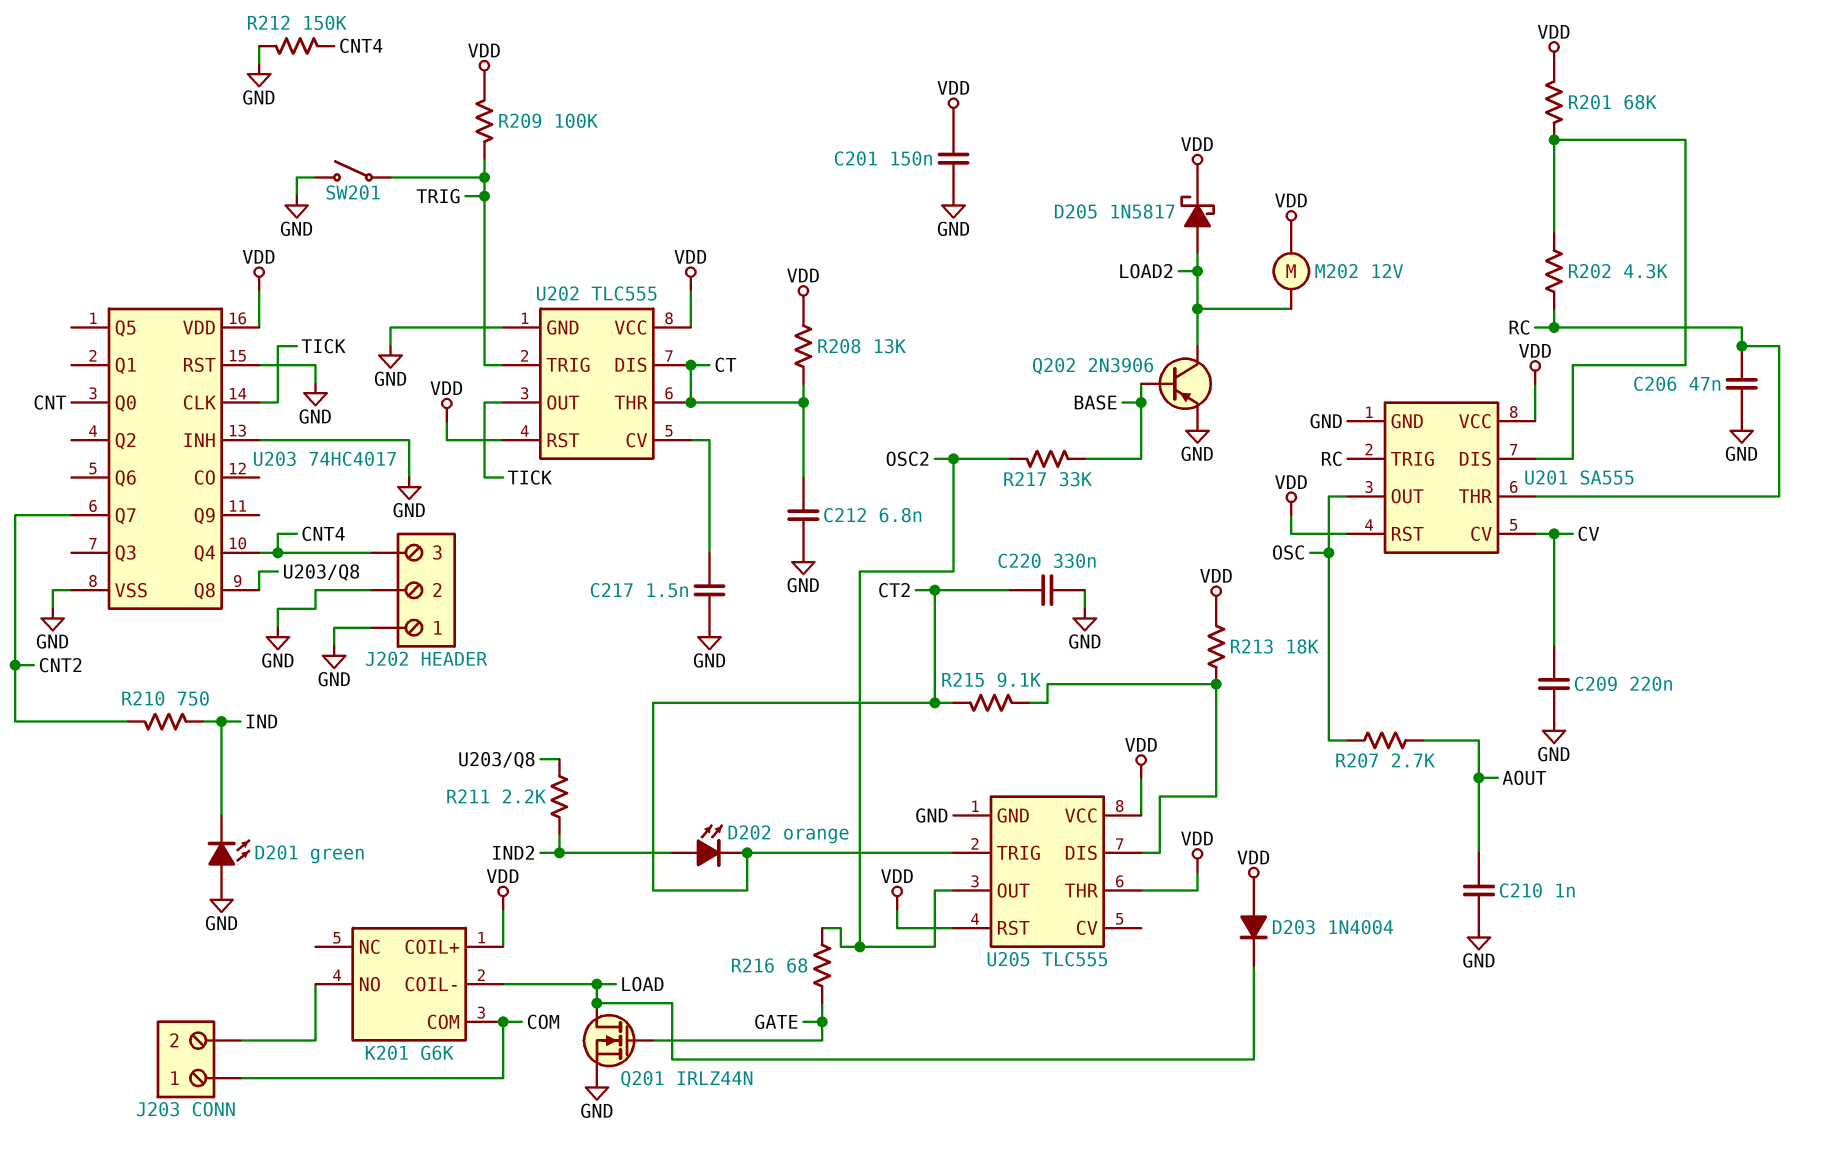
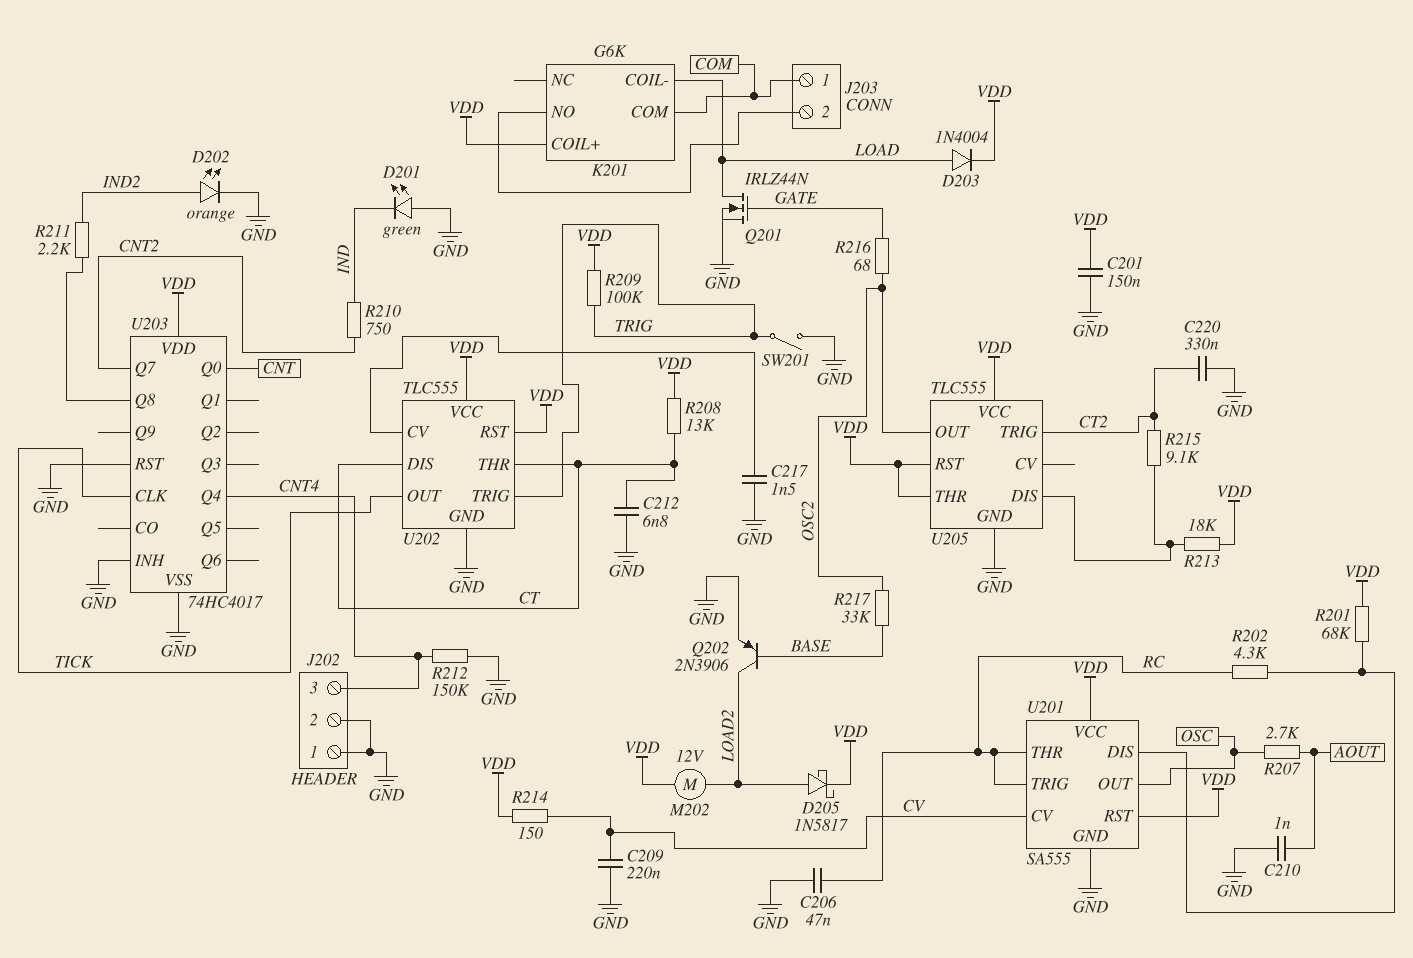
D202: LED orange (A IND2, K CT2) -> LED orange (A IND2, K GND)
D203: diode 1N4004 (A VDD, K LOAD) -> diode 1N4004 (A LOAD, K VDD)
R214: none -> 150 (CV, VDD)

